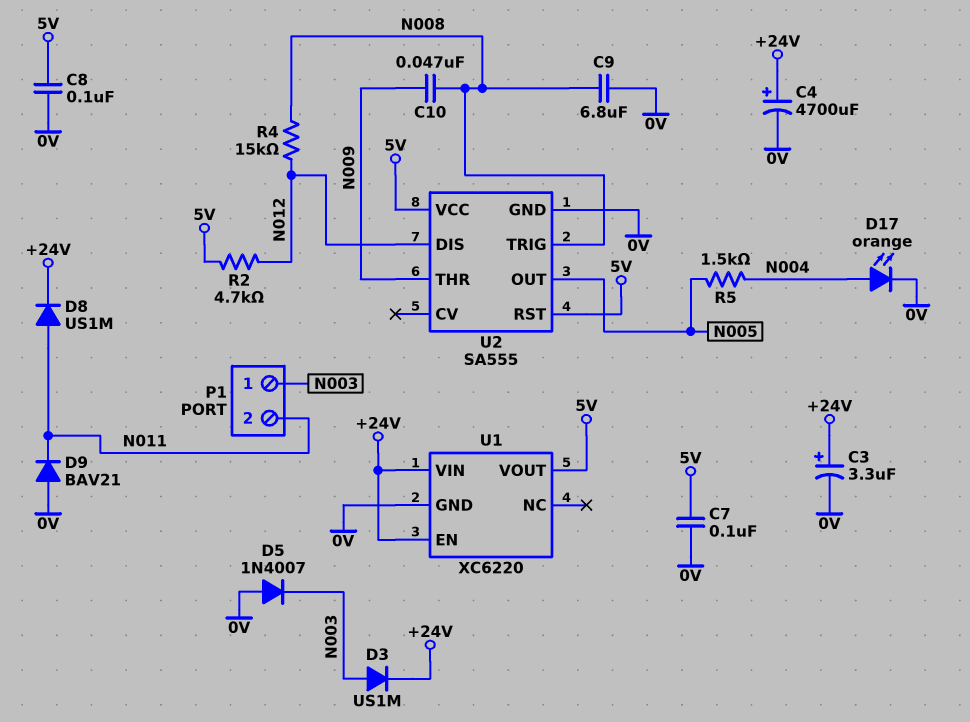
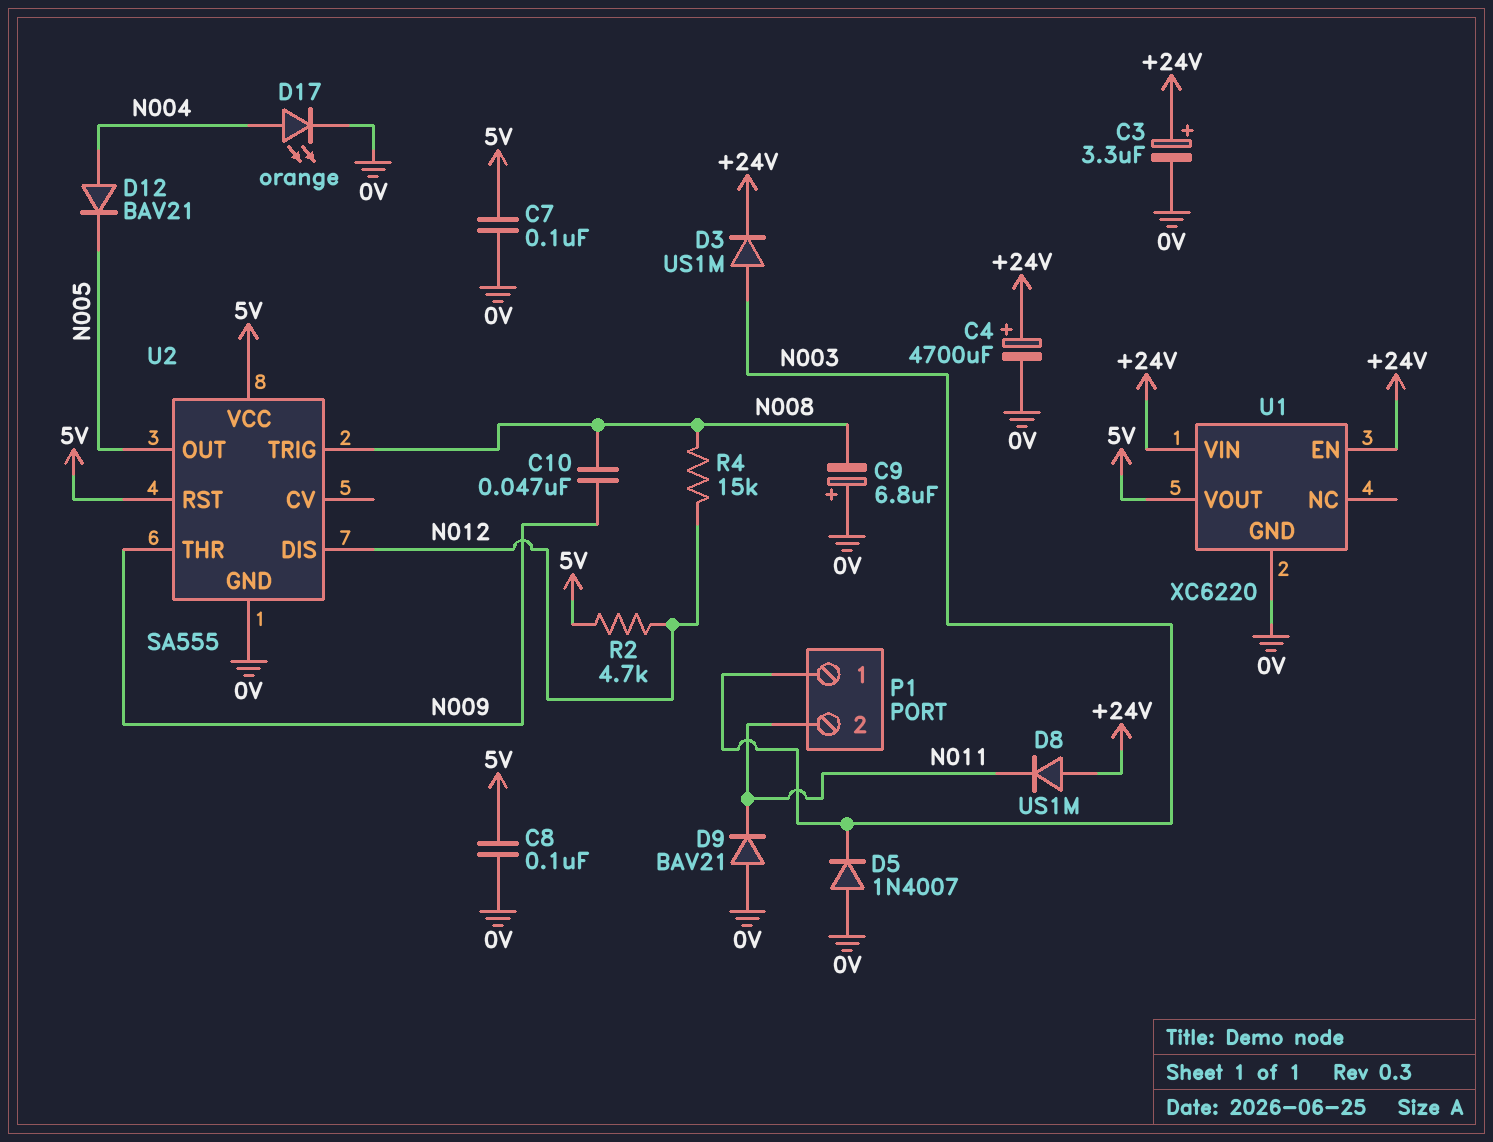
C9: 6.8uF (0V, N008) -> 6.8uF (plus 0V, minus N008)
D8: diode US1M (A N011, K +24V) -> diode US1M (A +24V, K N011)
D12: none -> diode BAV21 (A N004, K N005)
R5: 1.5k (N004, N005) -> none

